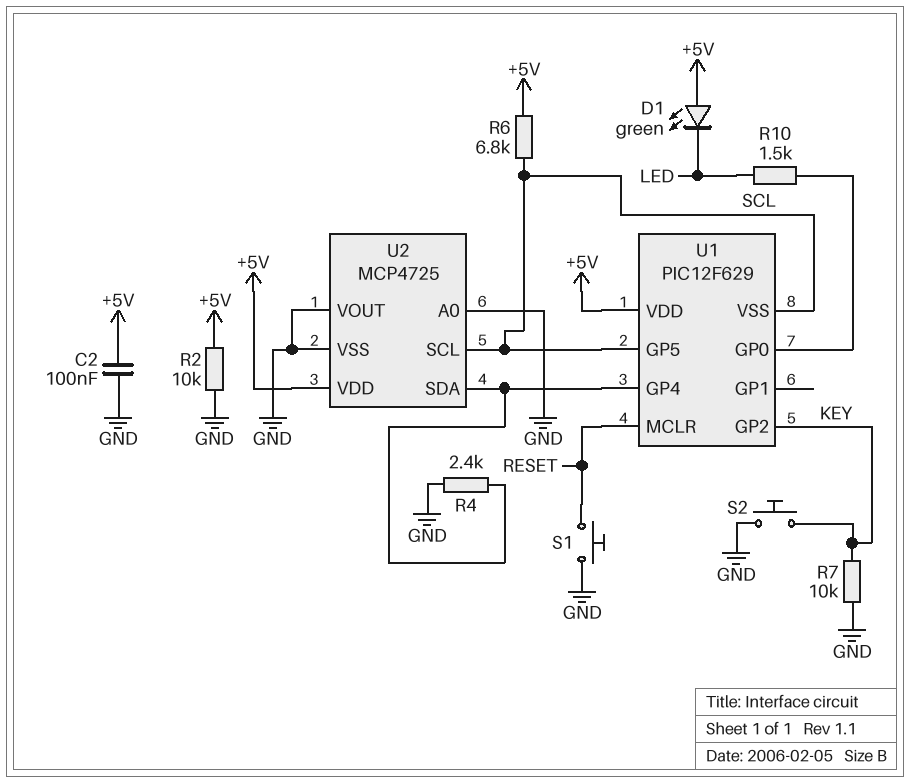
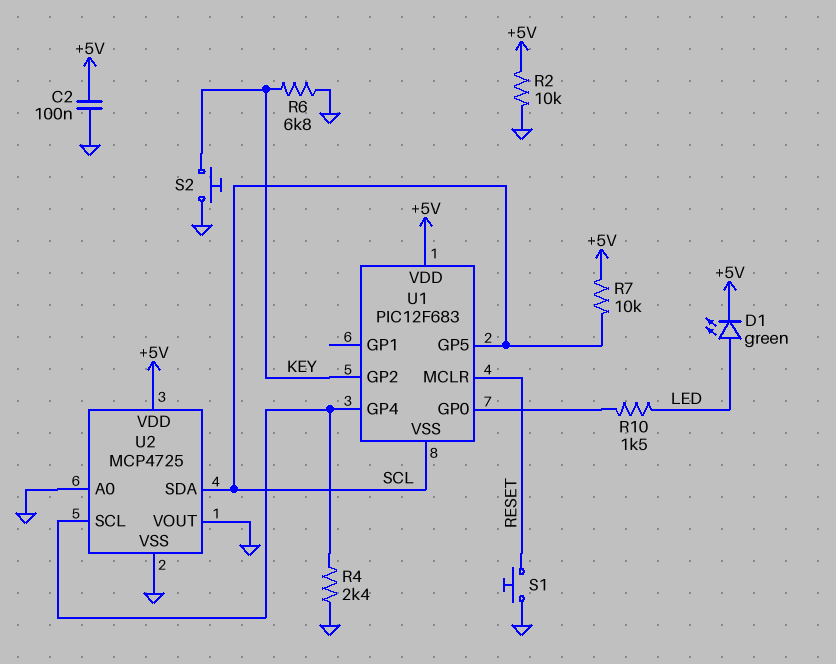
D1: LED green (A +5V, K LED) -> LED green (A LED, K +5V)
R6: 6.8k (+5V, SCL) -> 6.8k (GND, KEY)
R7: 10k (GND, KEY) -> 10k (+5V, SCL)
U1: PIC12F629 -> PIC12F683
U2 pin SCL: SCL -> U1/GP4
U2 pin SDA: U1/GP4 -> SCL

